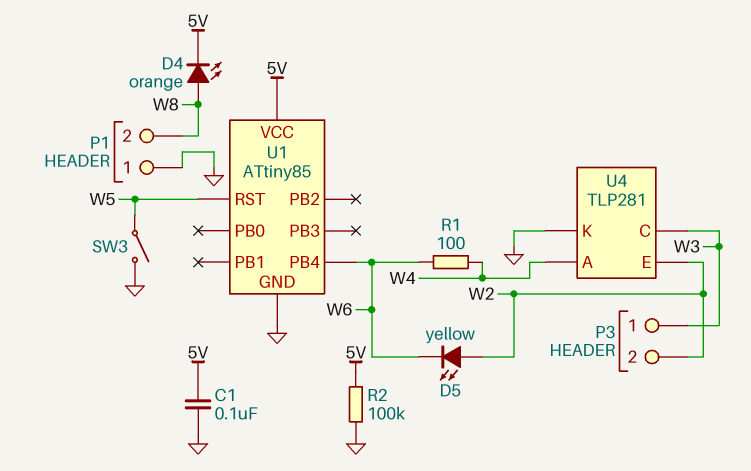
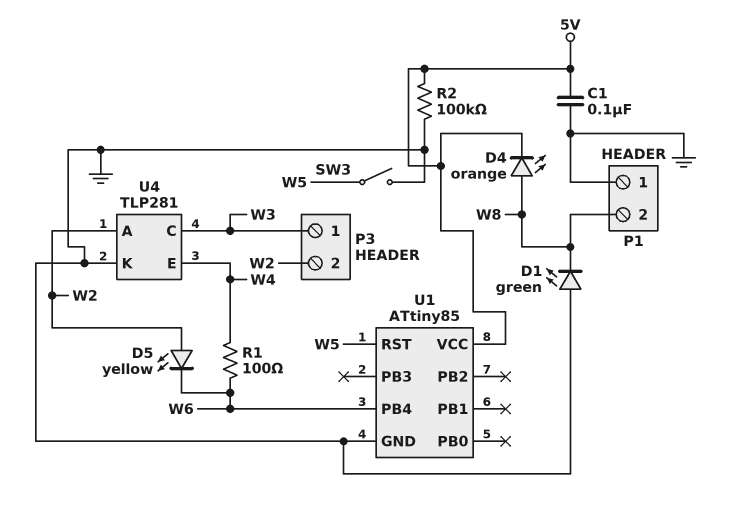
D1: none -> LED green (A GND, K W8)
U4 pin A: W4 -> W2
U4 pin E: W2 -> W4

